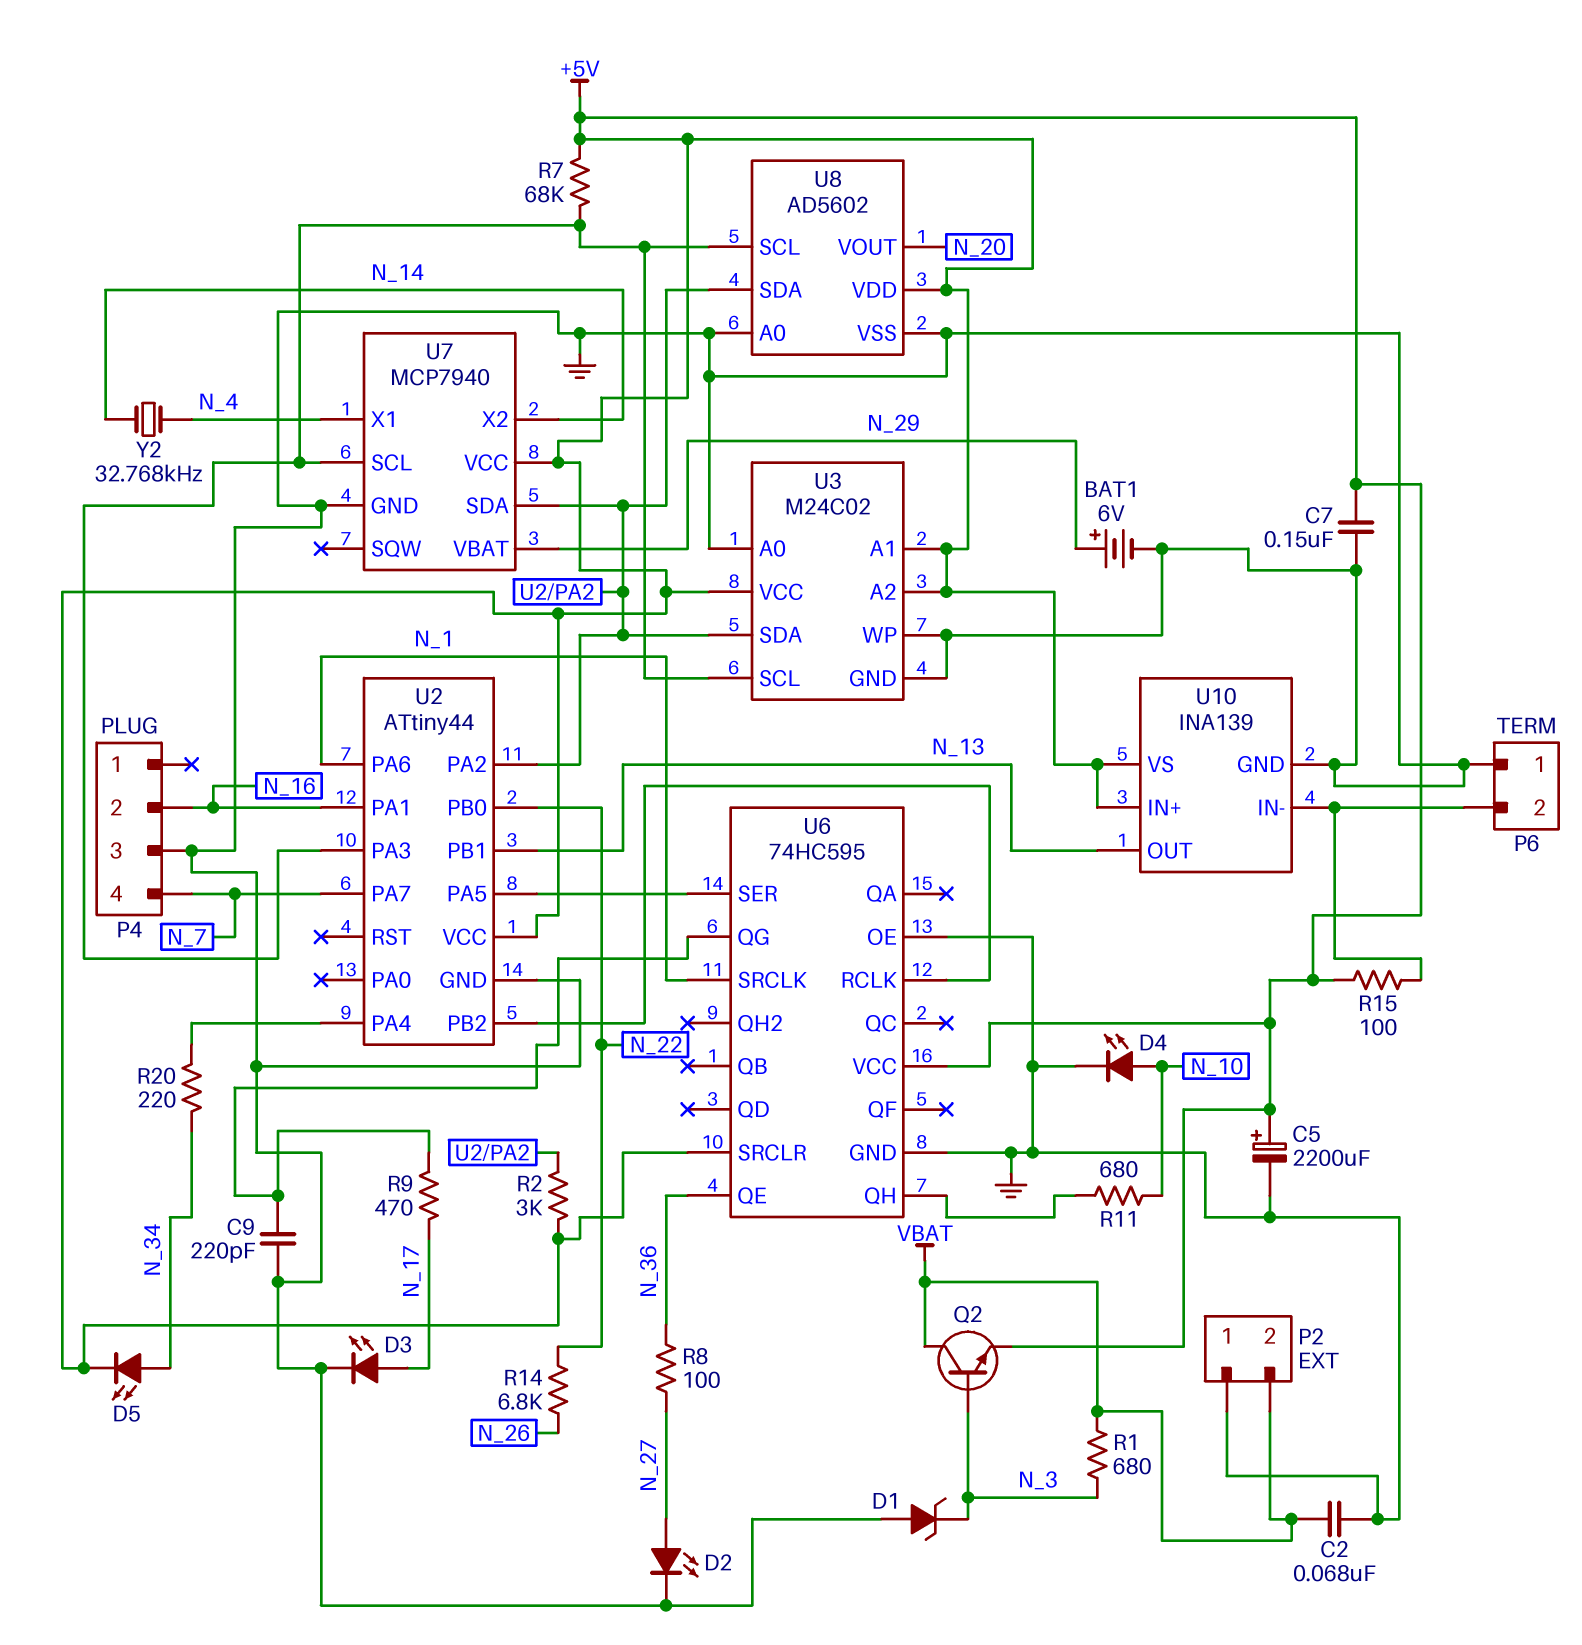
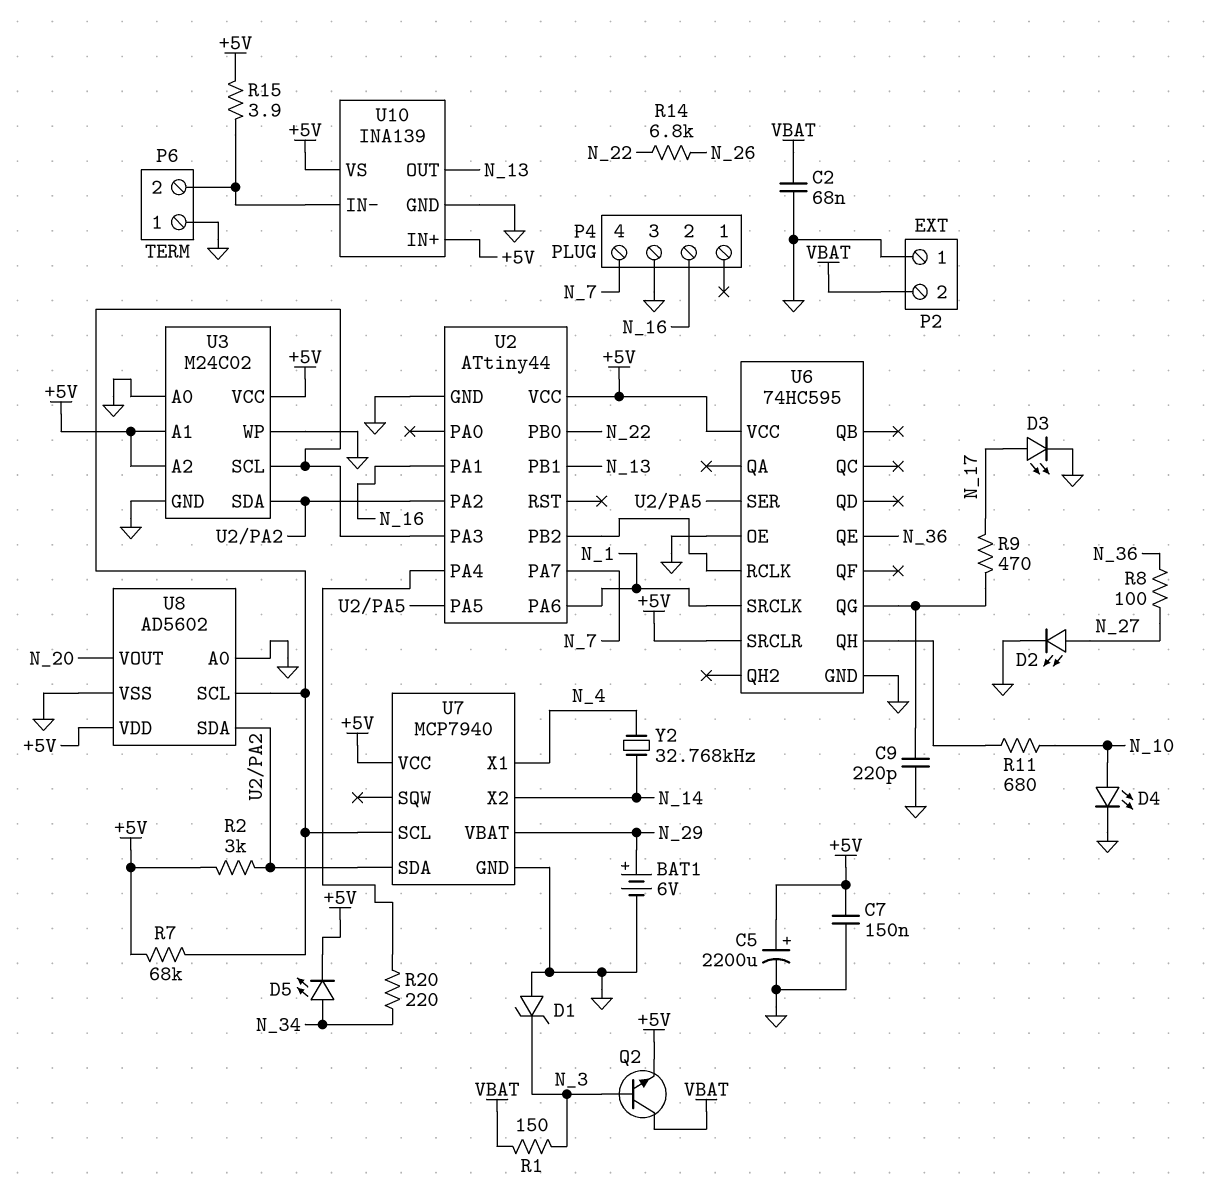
R1: 680 (N_3, VBAT) -> 150 (N_3, VBAT)
R15: 100 (+5V, P6/2) -> 3.9 (+5V, P6/2)

